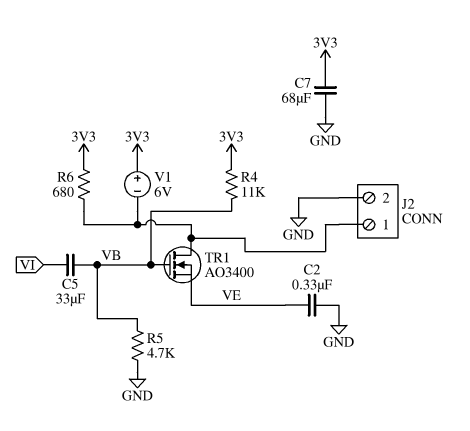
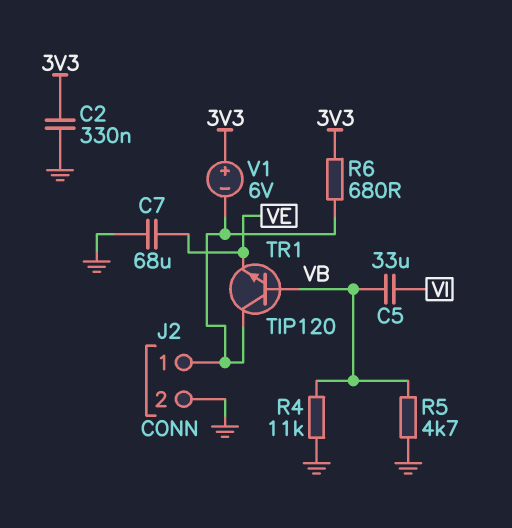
C2: 330nF (GND, VE) -> 330nF (3V3, GND)
C7: 68uF (3V3, GND) -> 68uF (GND, VE)
R4: 11k (3V3, VB) -> 11k (GND, VB)
TR1: NMOS AO3400 (G VB, D J2/1, S VE) -> NPN TIP120 (B VB, C J2/1, E VE)

